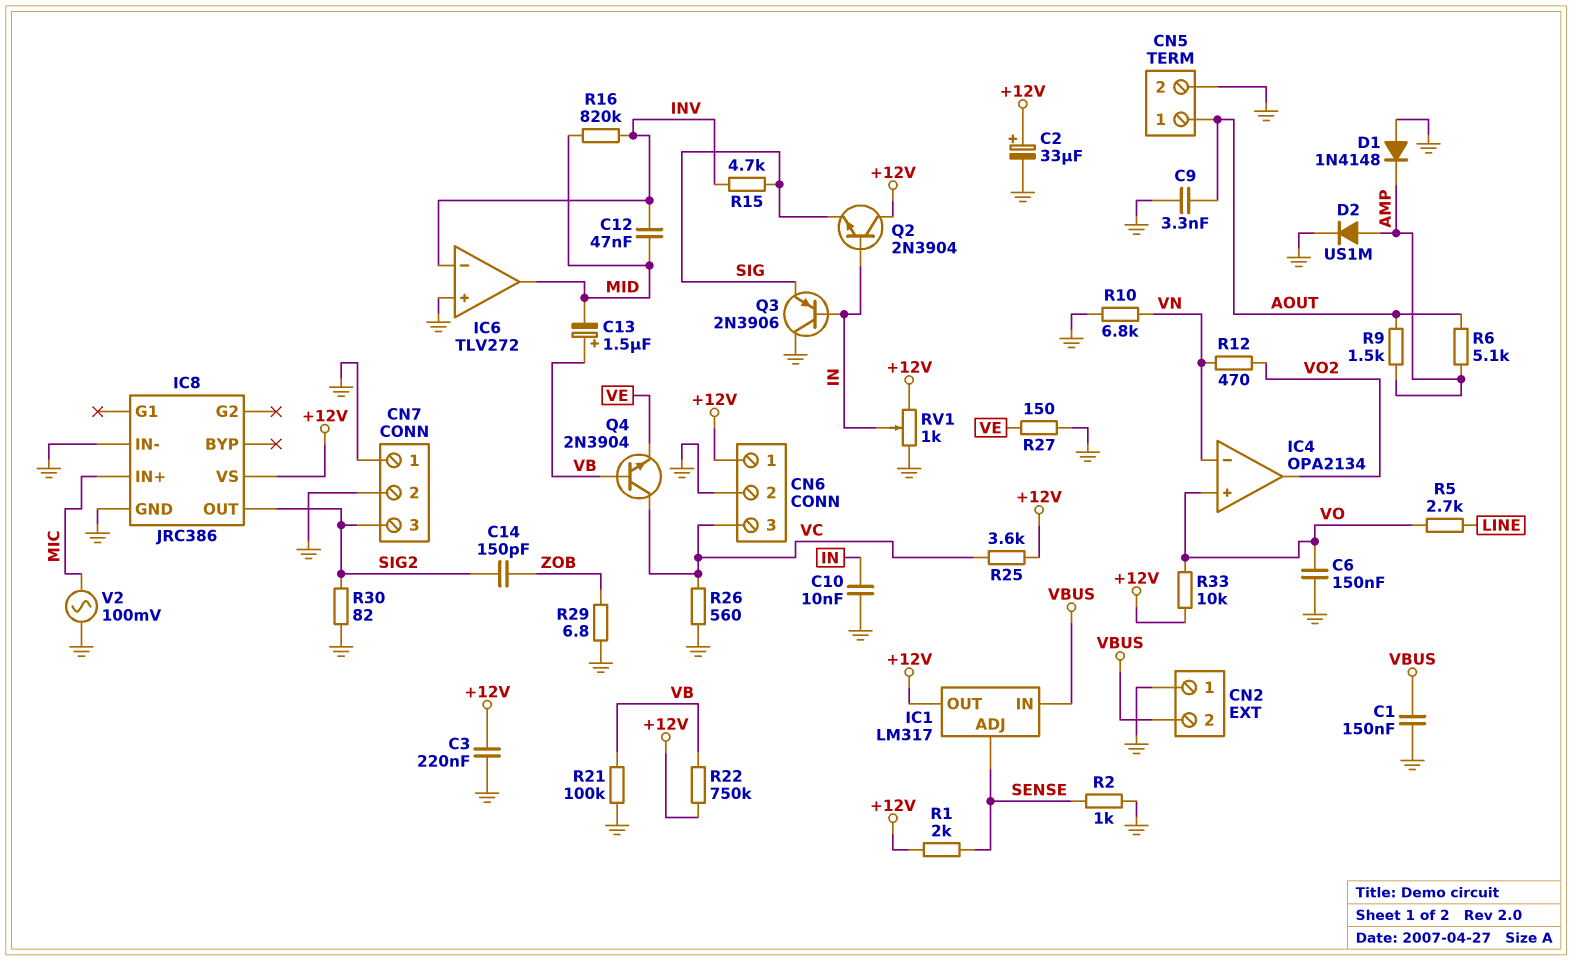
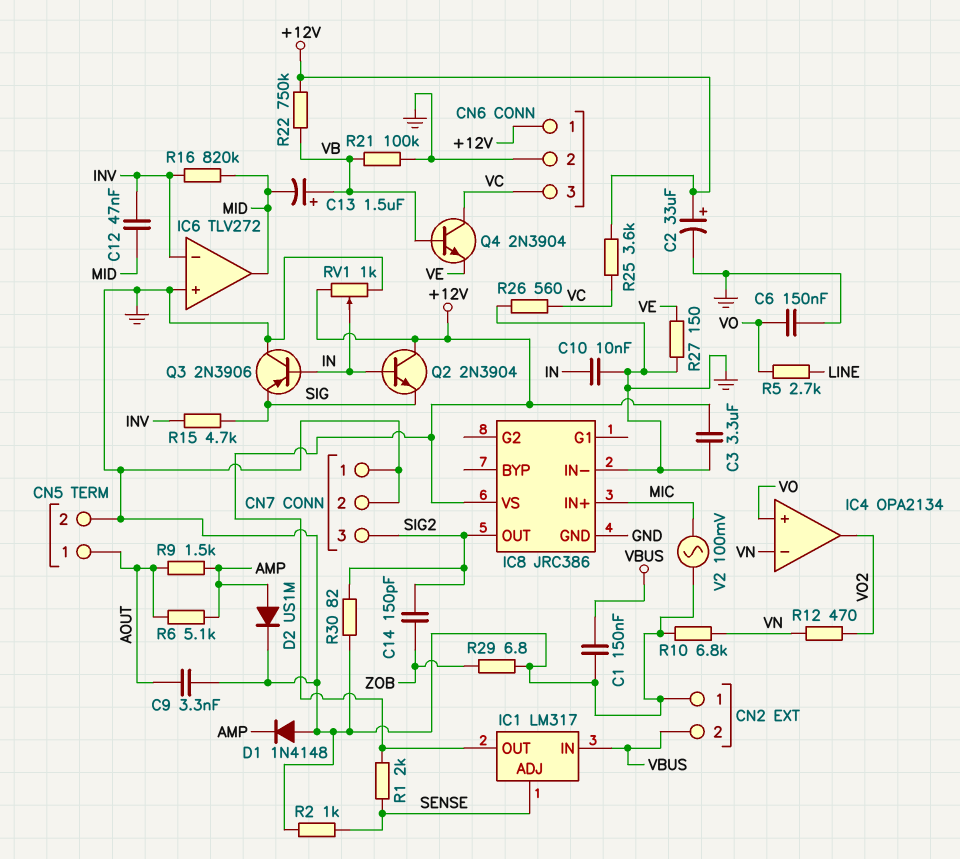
C3: 220nF (+12V, GND) -> 3.3uF (+12V, GND)
R33: 10k (+12V, VO) -> none

